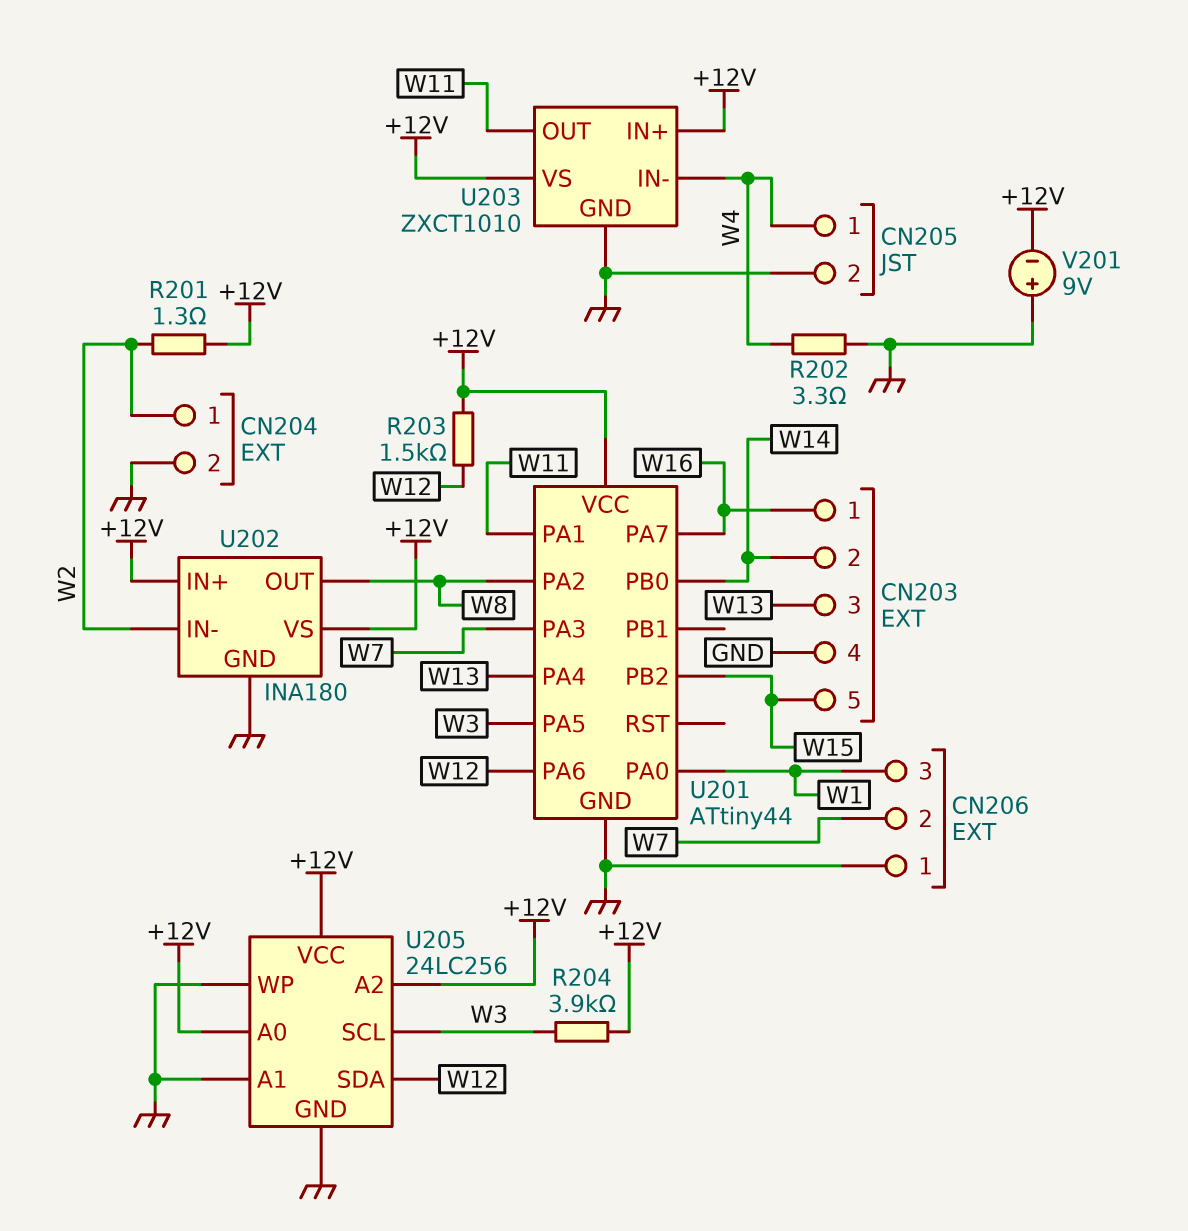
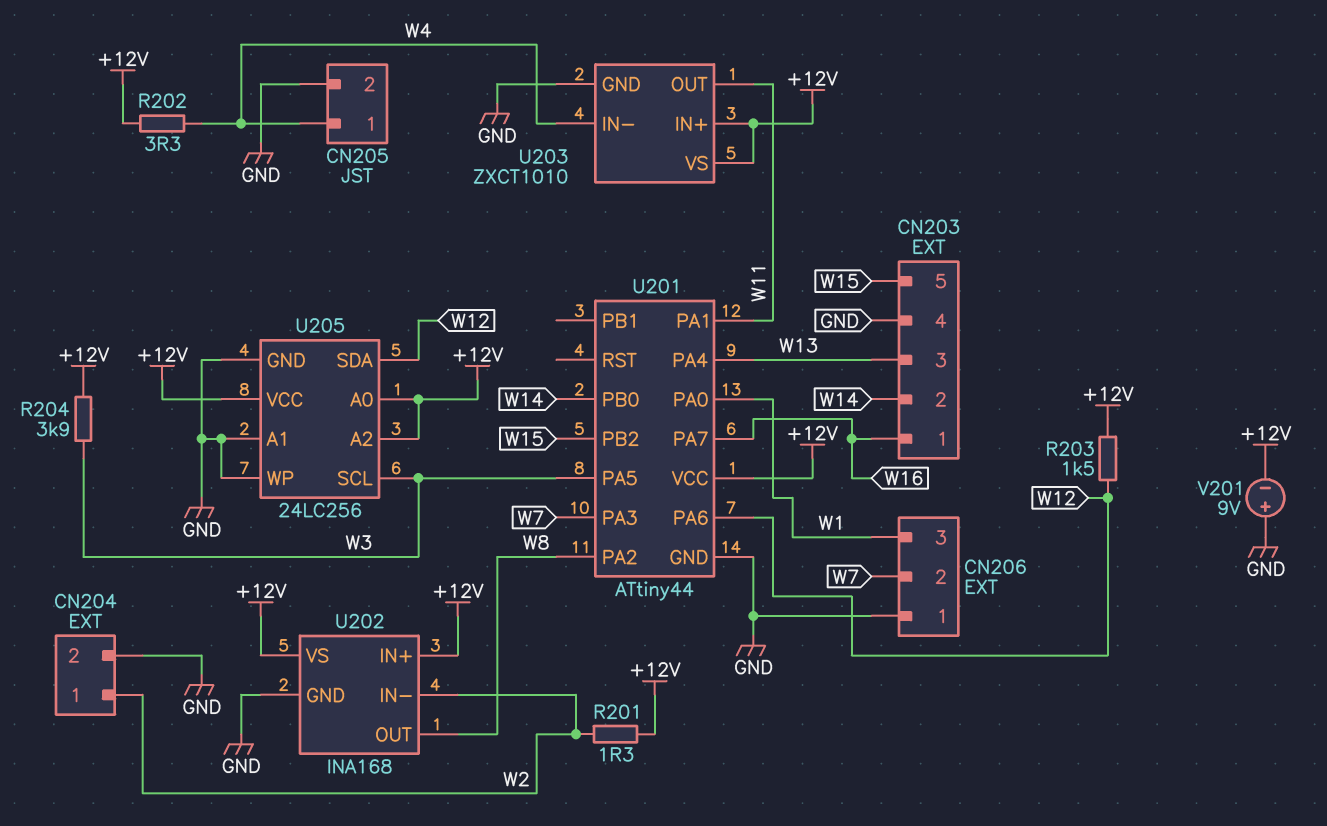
R202: 3.3 (GND, W4) -> 3.3 (+12V, W4)
U202: INA180 -> INA168

